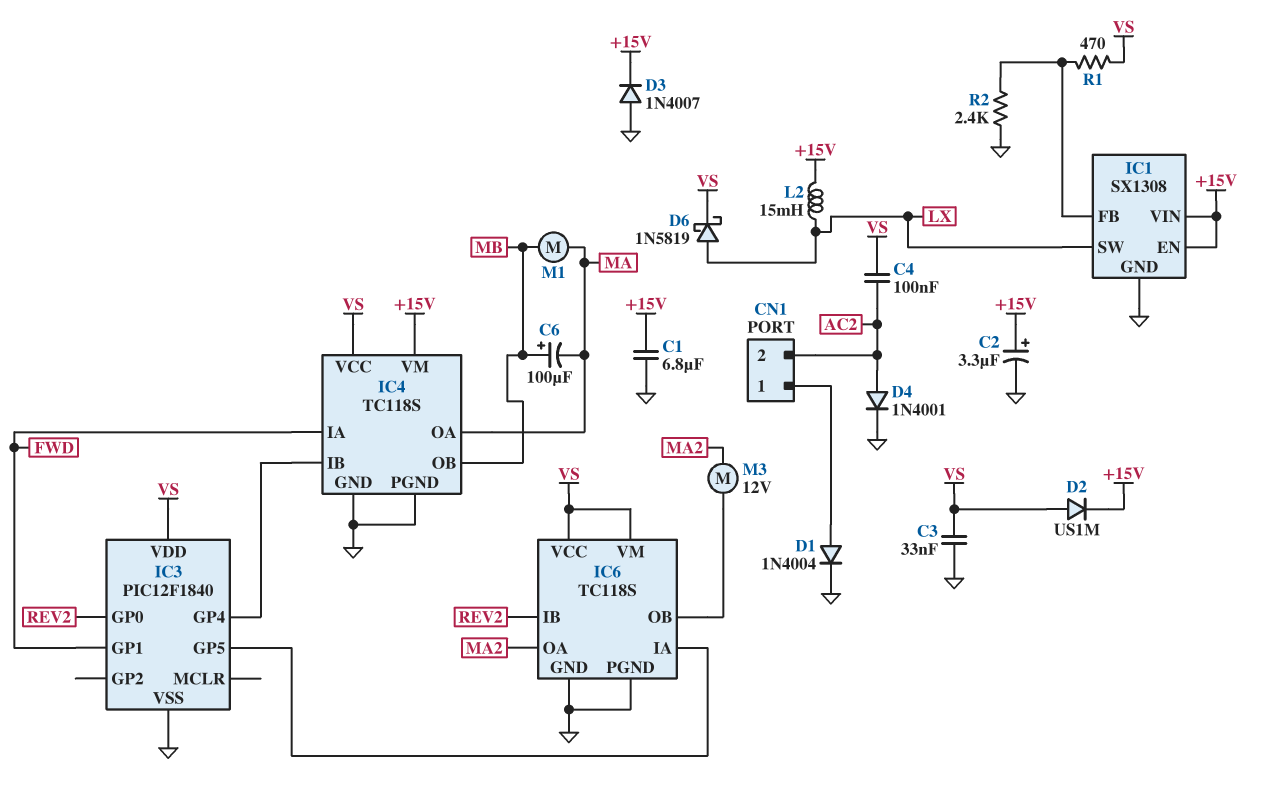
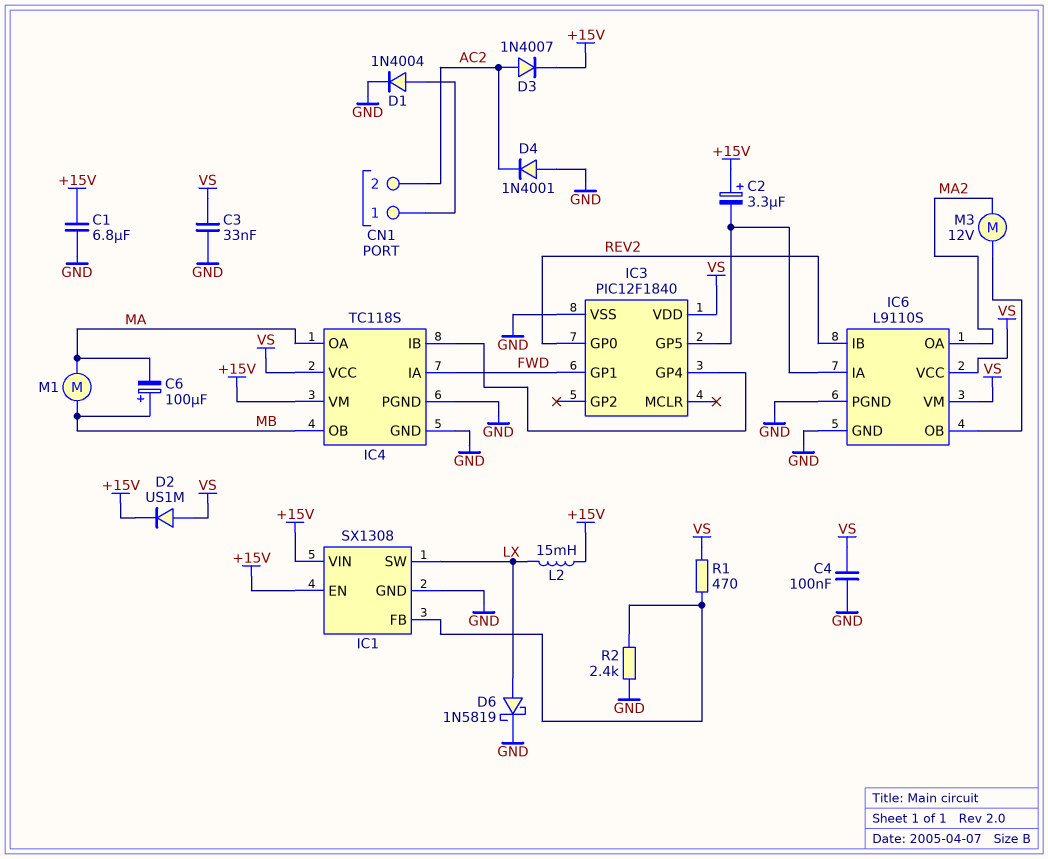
C2: 3.3uF (plus +15V, minus GND) -> 3.3uF (plus +15V, minus IC3/GP5)
C4: 100nF (AC2, VS) -> 100nF (GND, VS)
D3: diode 1N4007 (A GND, K +15V) -> diode 1N4007 (A AC2, K +15V)
D4: diode 1N4001 (A AC2, K GND) -> diode 1N4001 (A GND, K AC2)
D6: schottky 1N5819 (A LX, K VS) -> schottky 1N5819 (A LX, K GND)
IC6: TC118S -> L9110S

